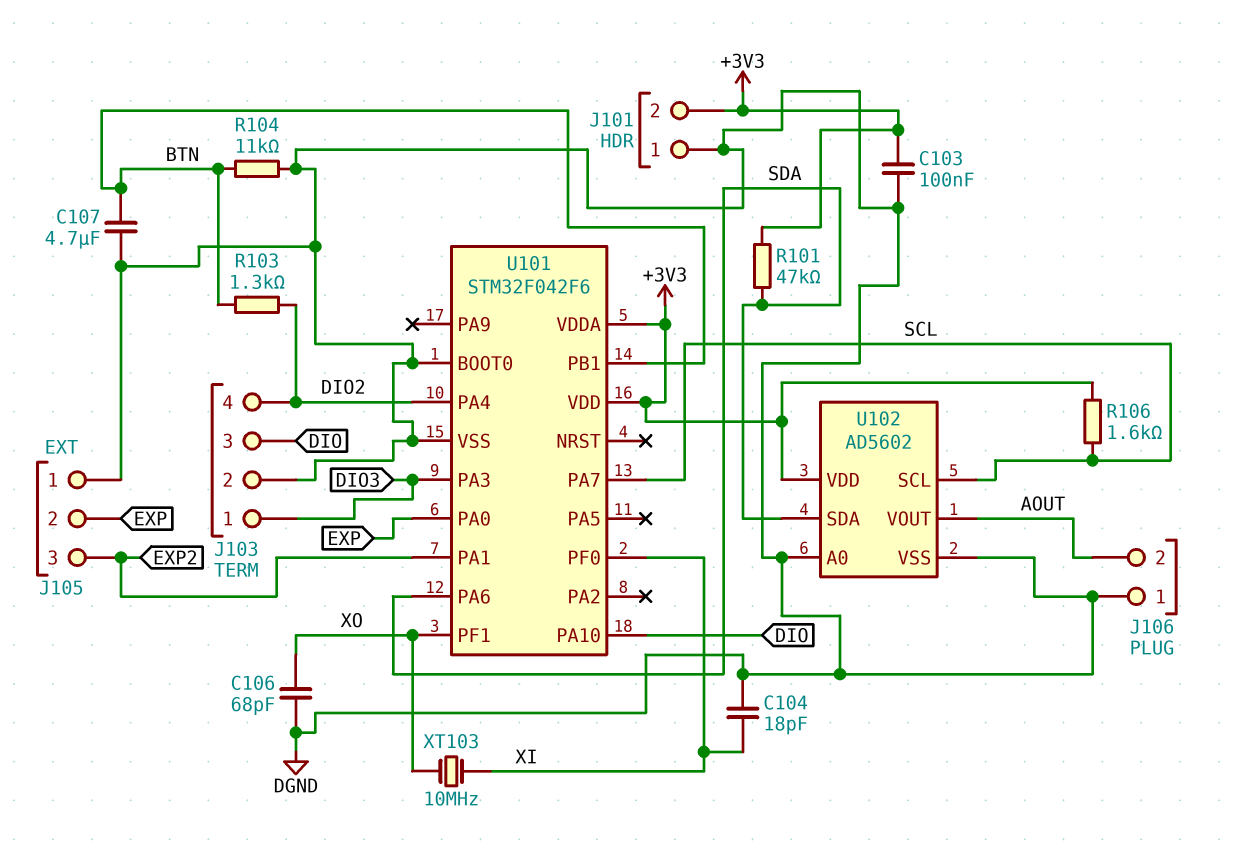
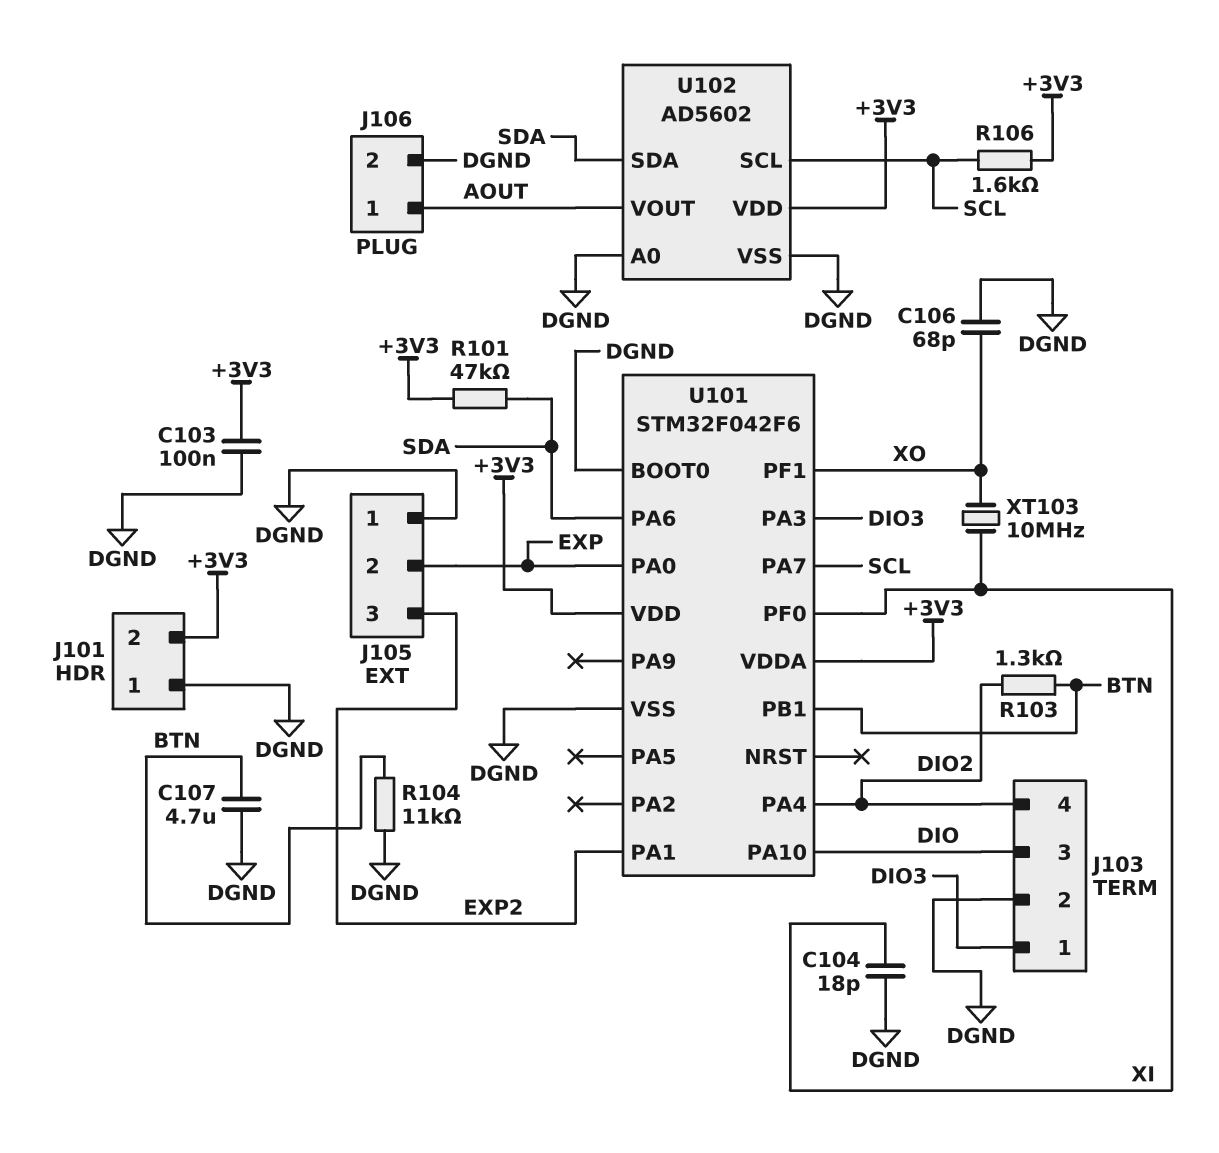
J106 pin 1: DGND -> AOUT
J106 pin 2: AOUT -> DGND

